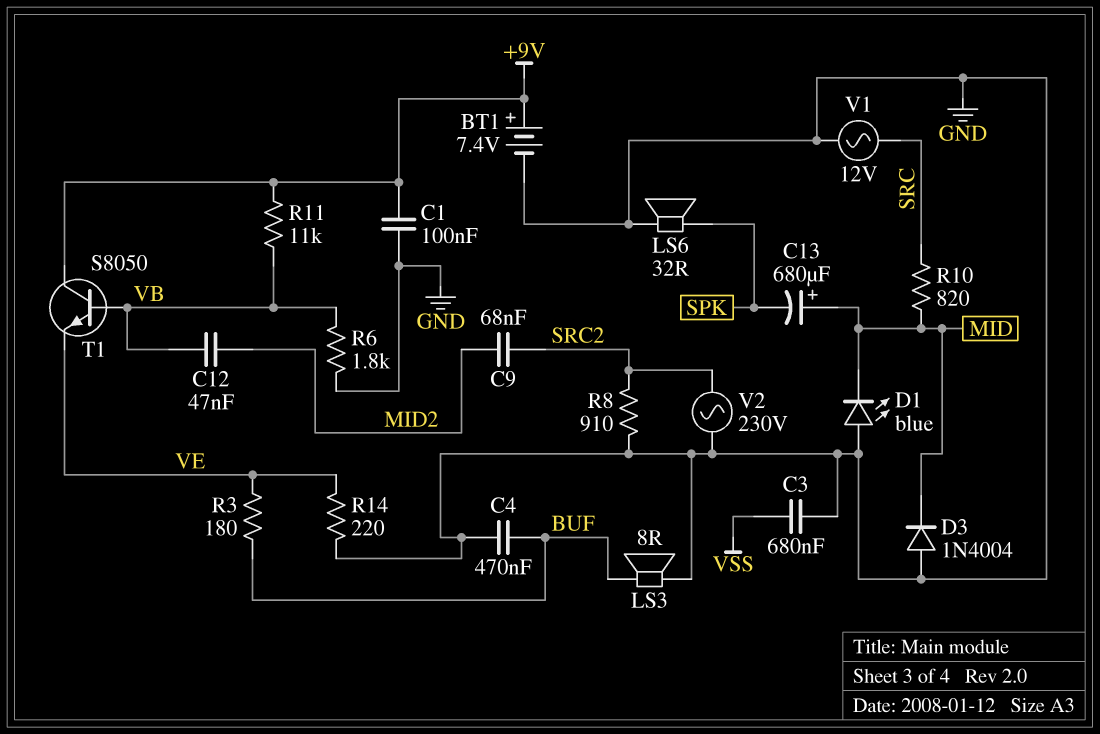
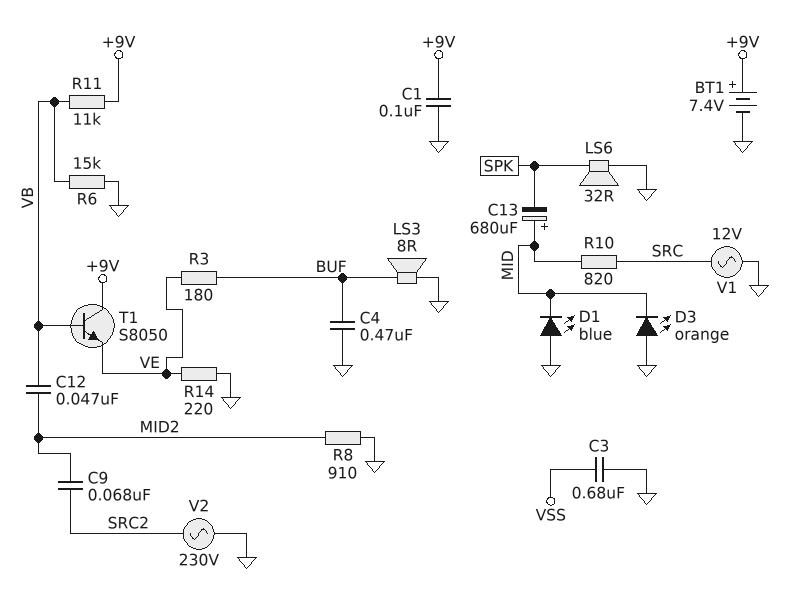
D3: diode 1N4004 (A GND, K MID) -> LED orange (A GND, K MID)
R6: 1.8k (GND, VB) -> 15k (GND, VB)
R8: 910 (GND, SRC2) -> 910 (GND, MID2)

